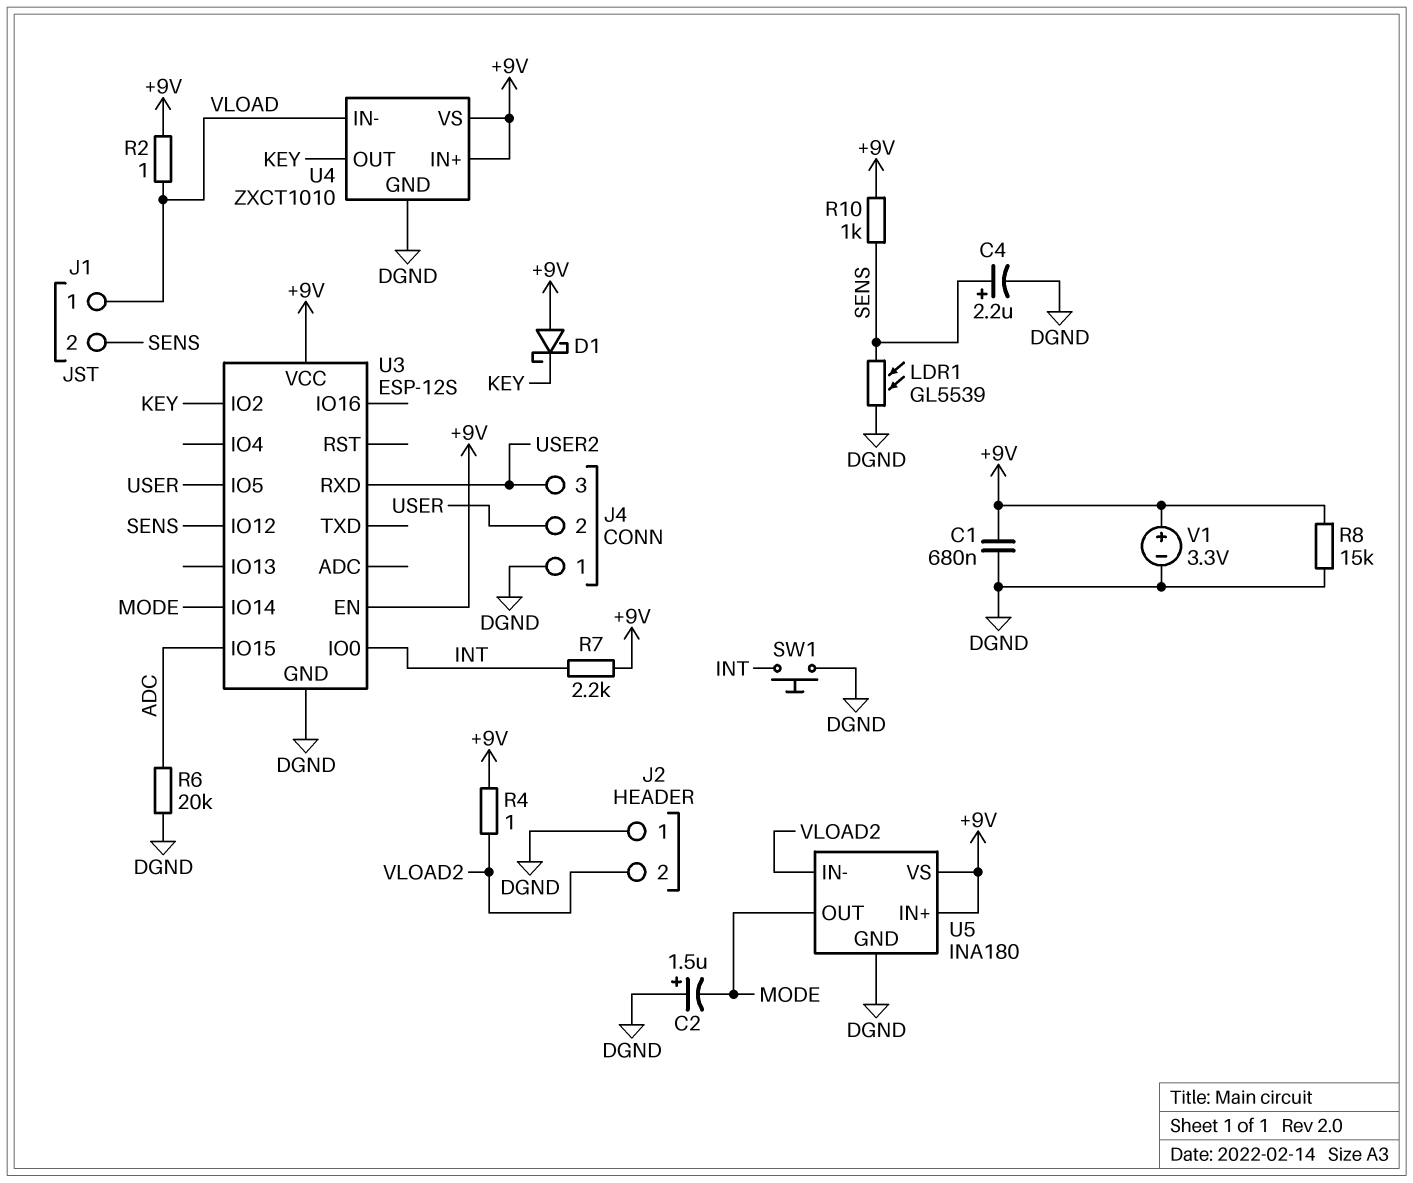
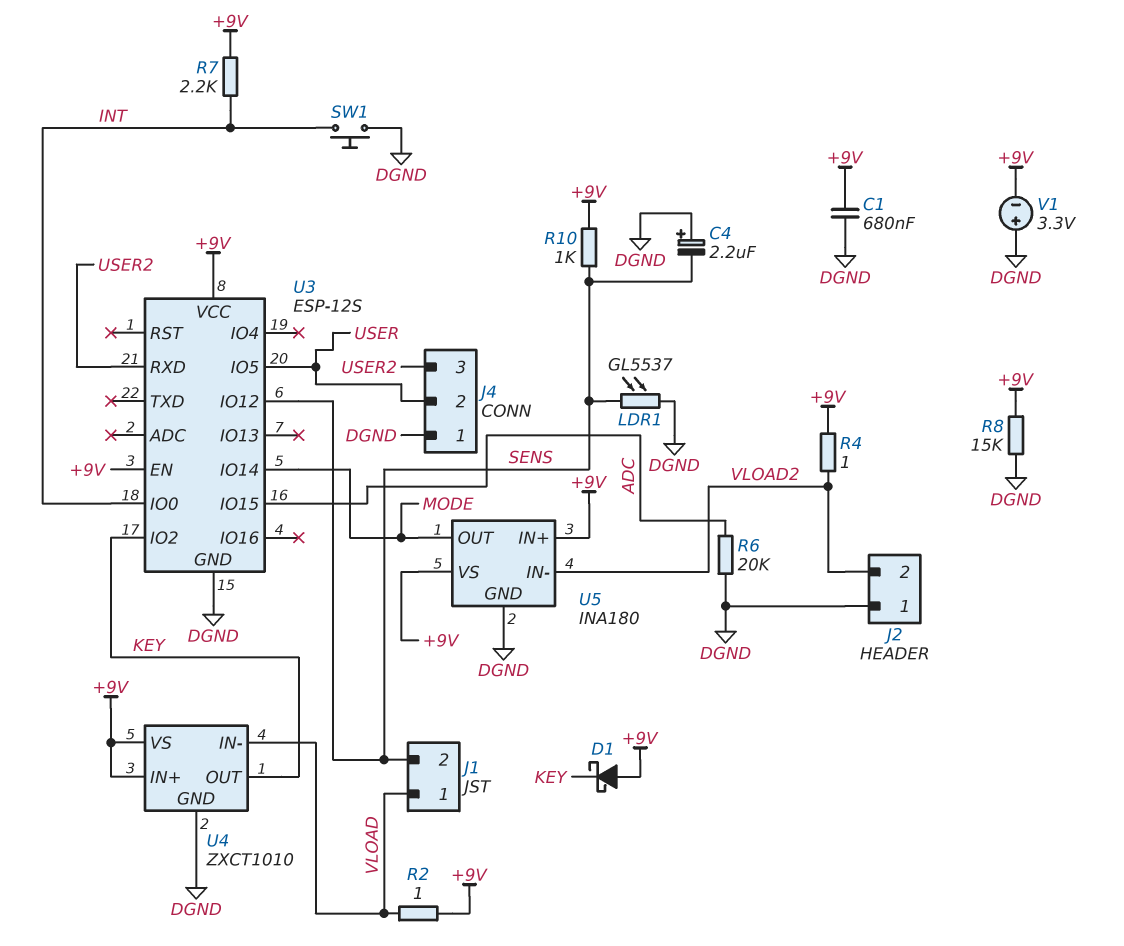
C2: 1.5uF (plus DGND, minus MODE) -> none
C4: 2.2uF (plus SENS, minus DGND) -> 2.2uF (plus DGND, minus SENS)
LDR1: GL5539 (DGND, SENS) -> GL5537 (DGND, SENS)
V1: 3.3V (plus +9V, minus DGND) -> 3.3V (plus DGND, minus +9V)

